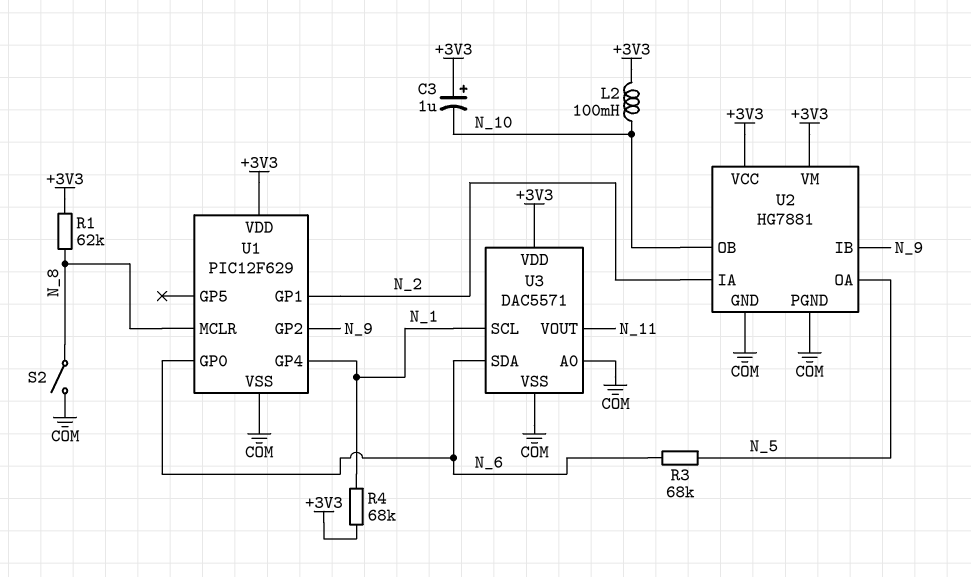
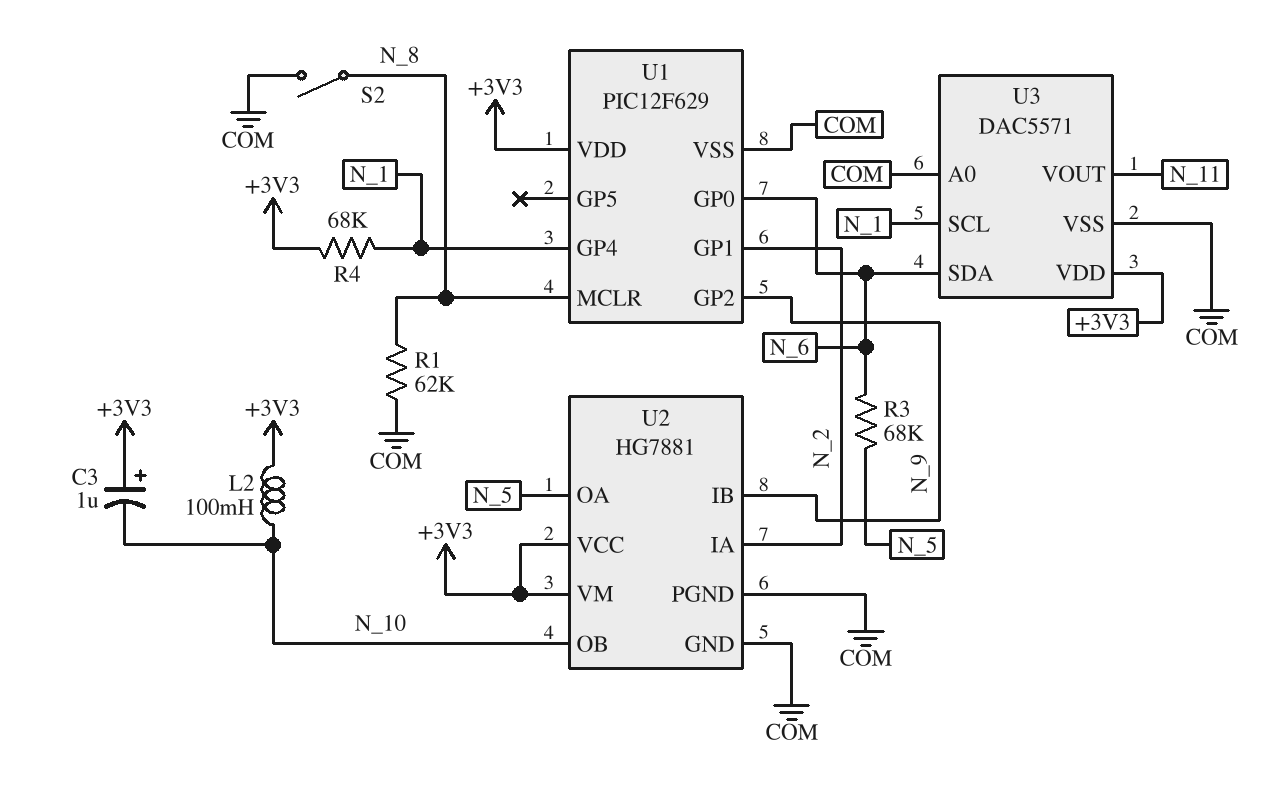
R1: 62k (+3V3, N_8) -> 62k (COM, N_8)

